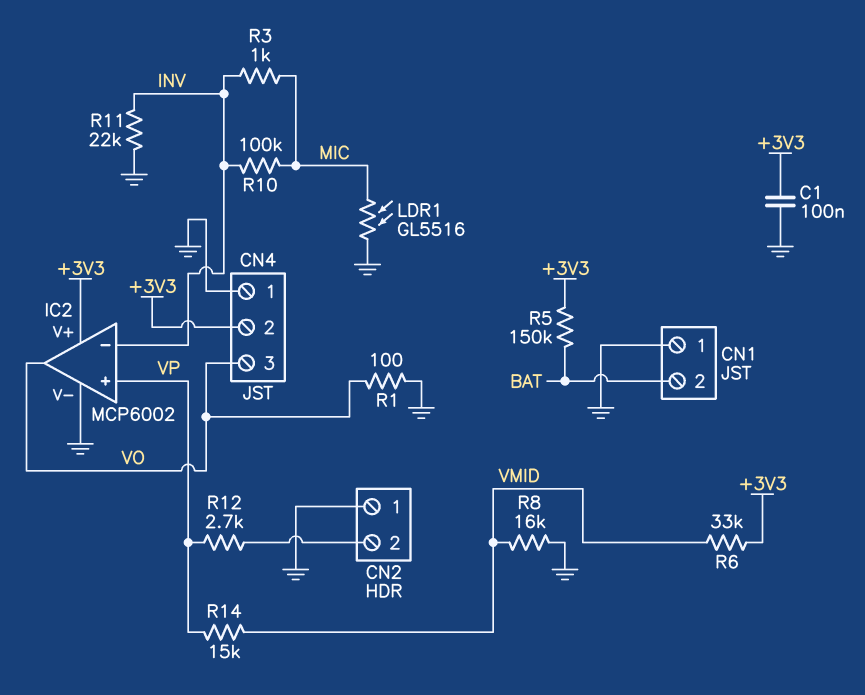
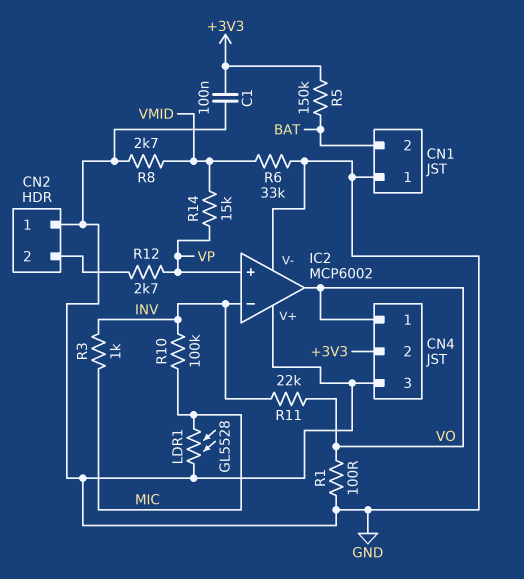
CN4 pin 1: GND -> VO
CN4 pin 3: VO -> GND
IC2 pin V+: +3V3 -> GND
LDR1: GL5516 (GND, MIC) -> GL5528 (GND, MIC)
R6: 33k (+3V3, VMID) -> 33k (GND, VMID)
R8: 16k (GND, VMID) -> 2.7k (GND, VMID)
R11: 22k (GND, INV) -> 22k (INV, VO)

